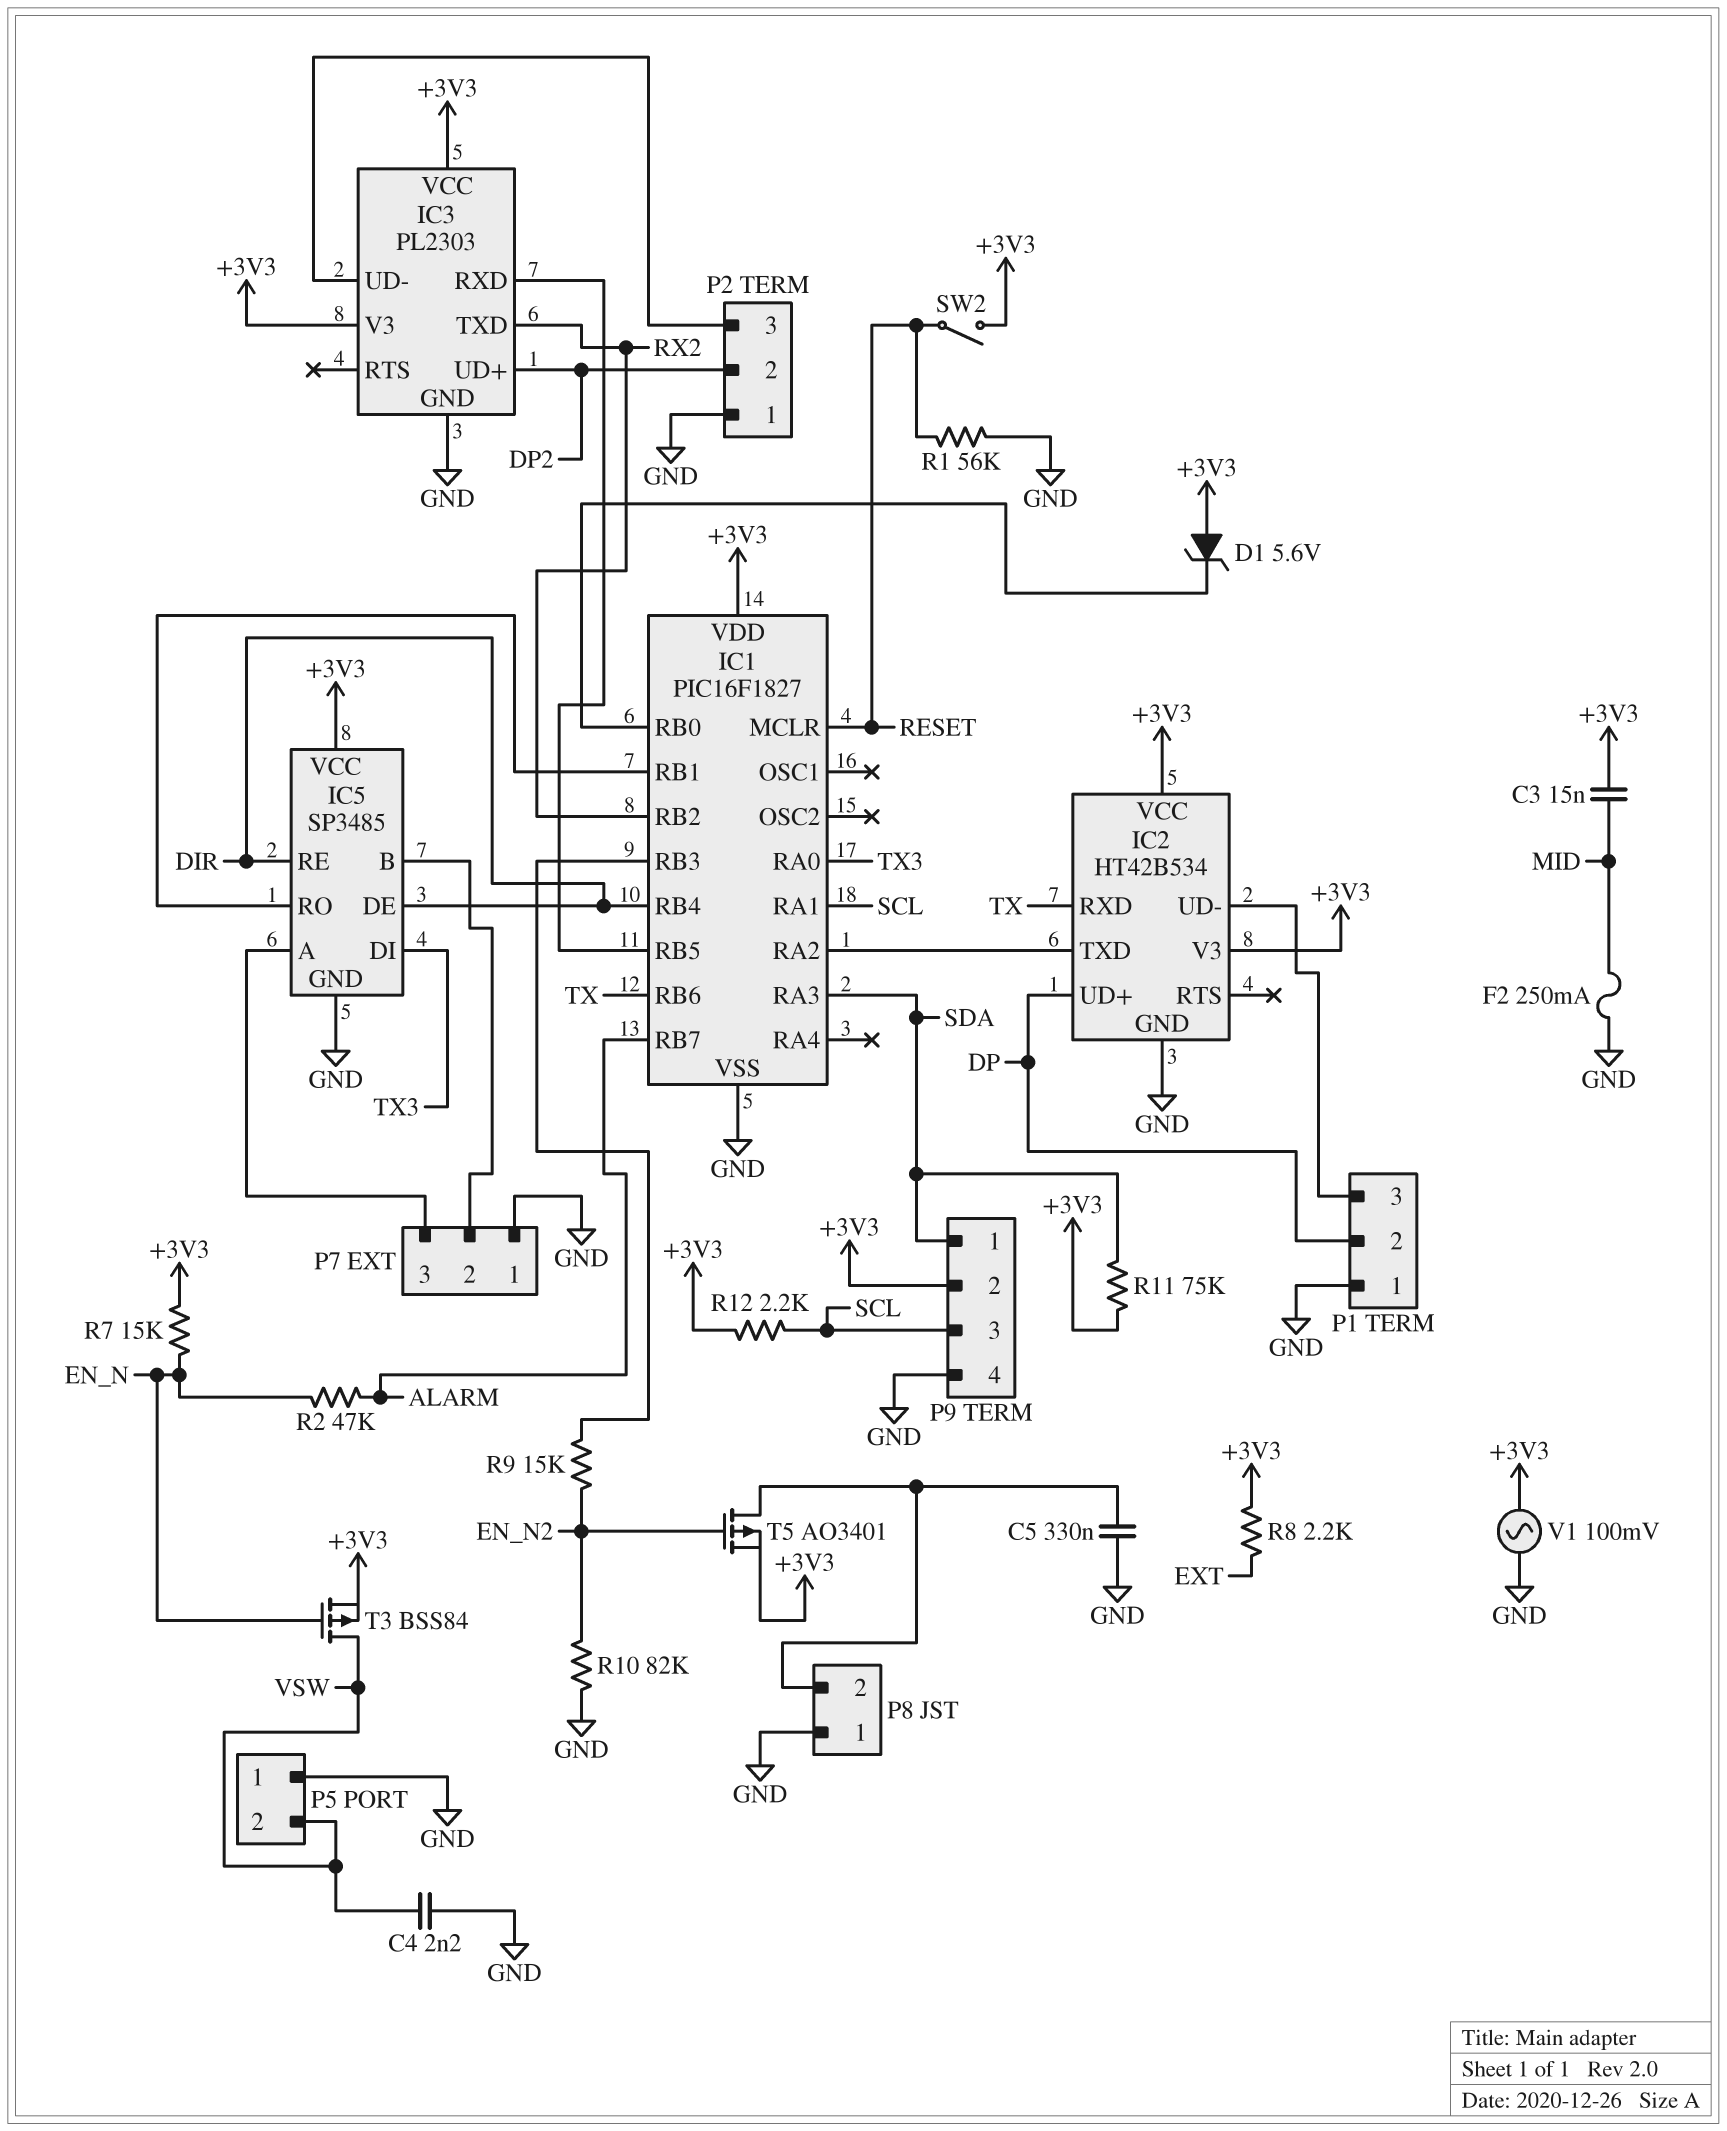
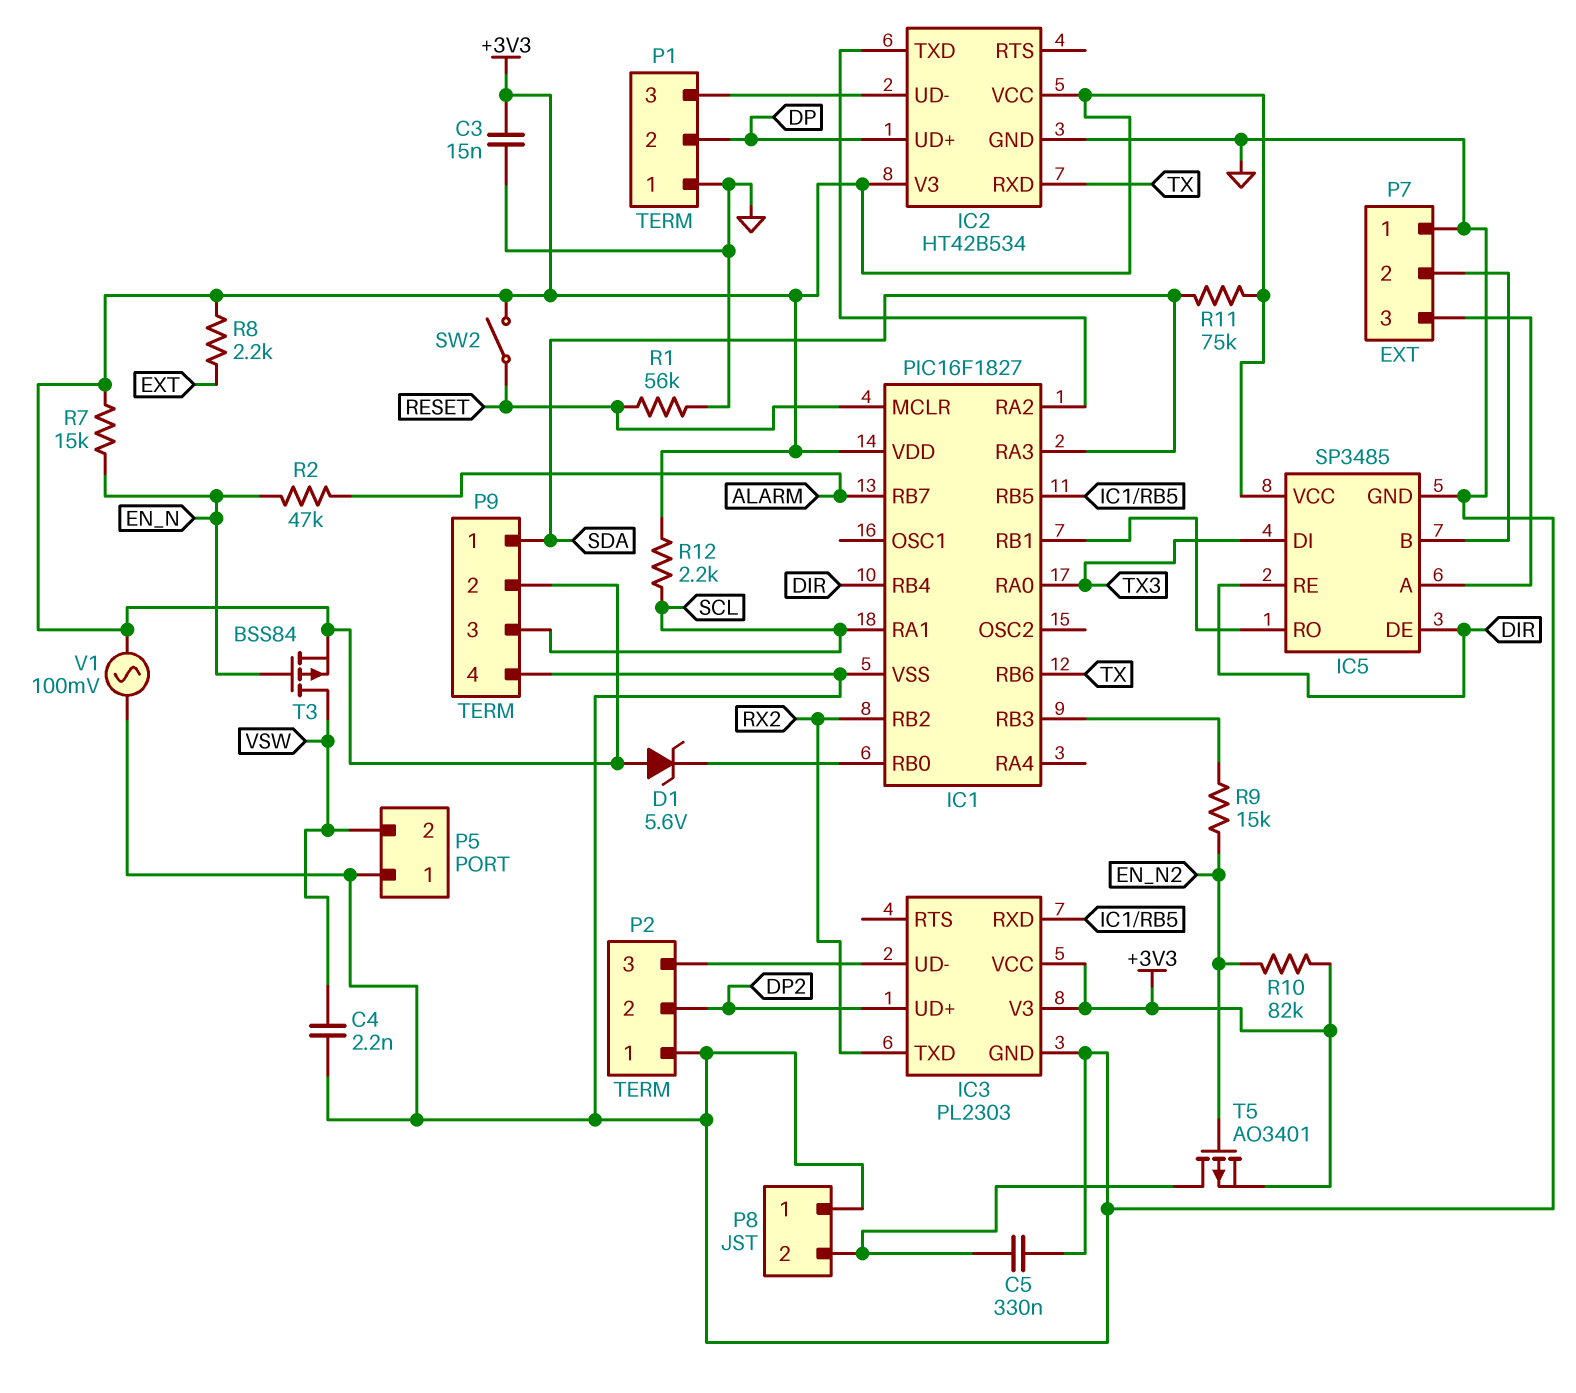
C3: 15nF (+3V3, MID) -> 15nF (+3V3, GND)
F2: 250mA (GND, MID) -> none
R10: 82k (EN_N2, GND) -> 82k (+3V3, EN_N2)

